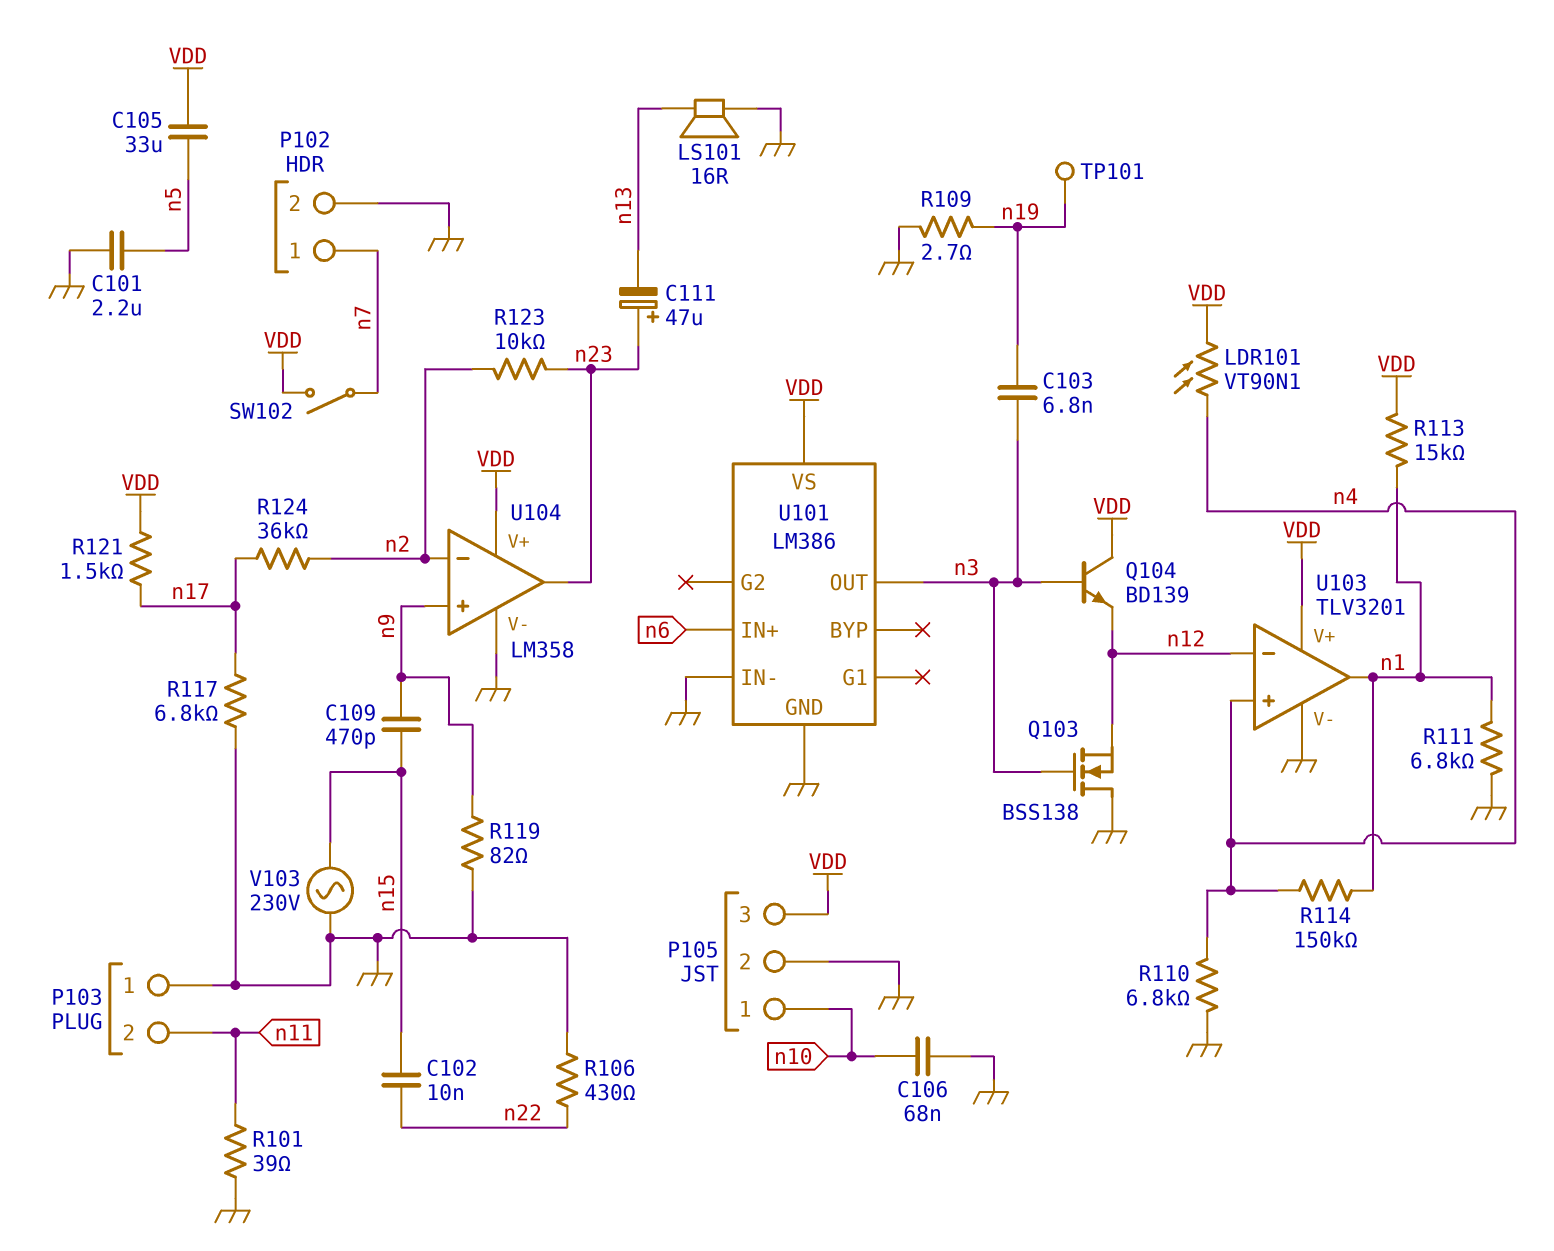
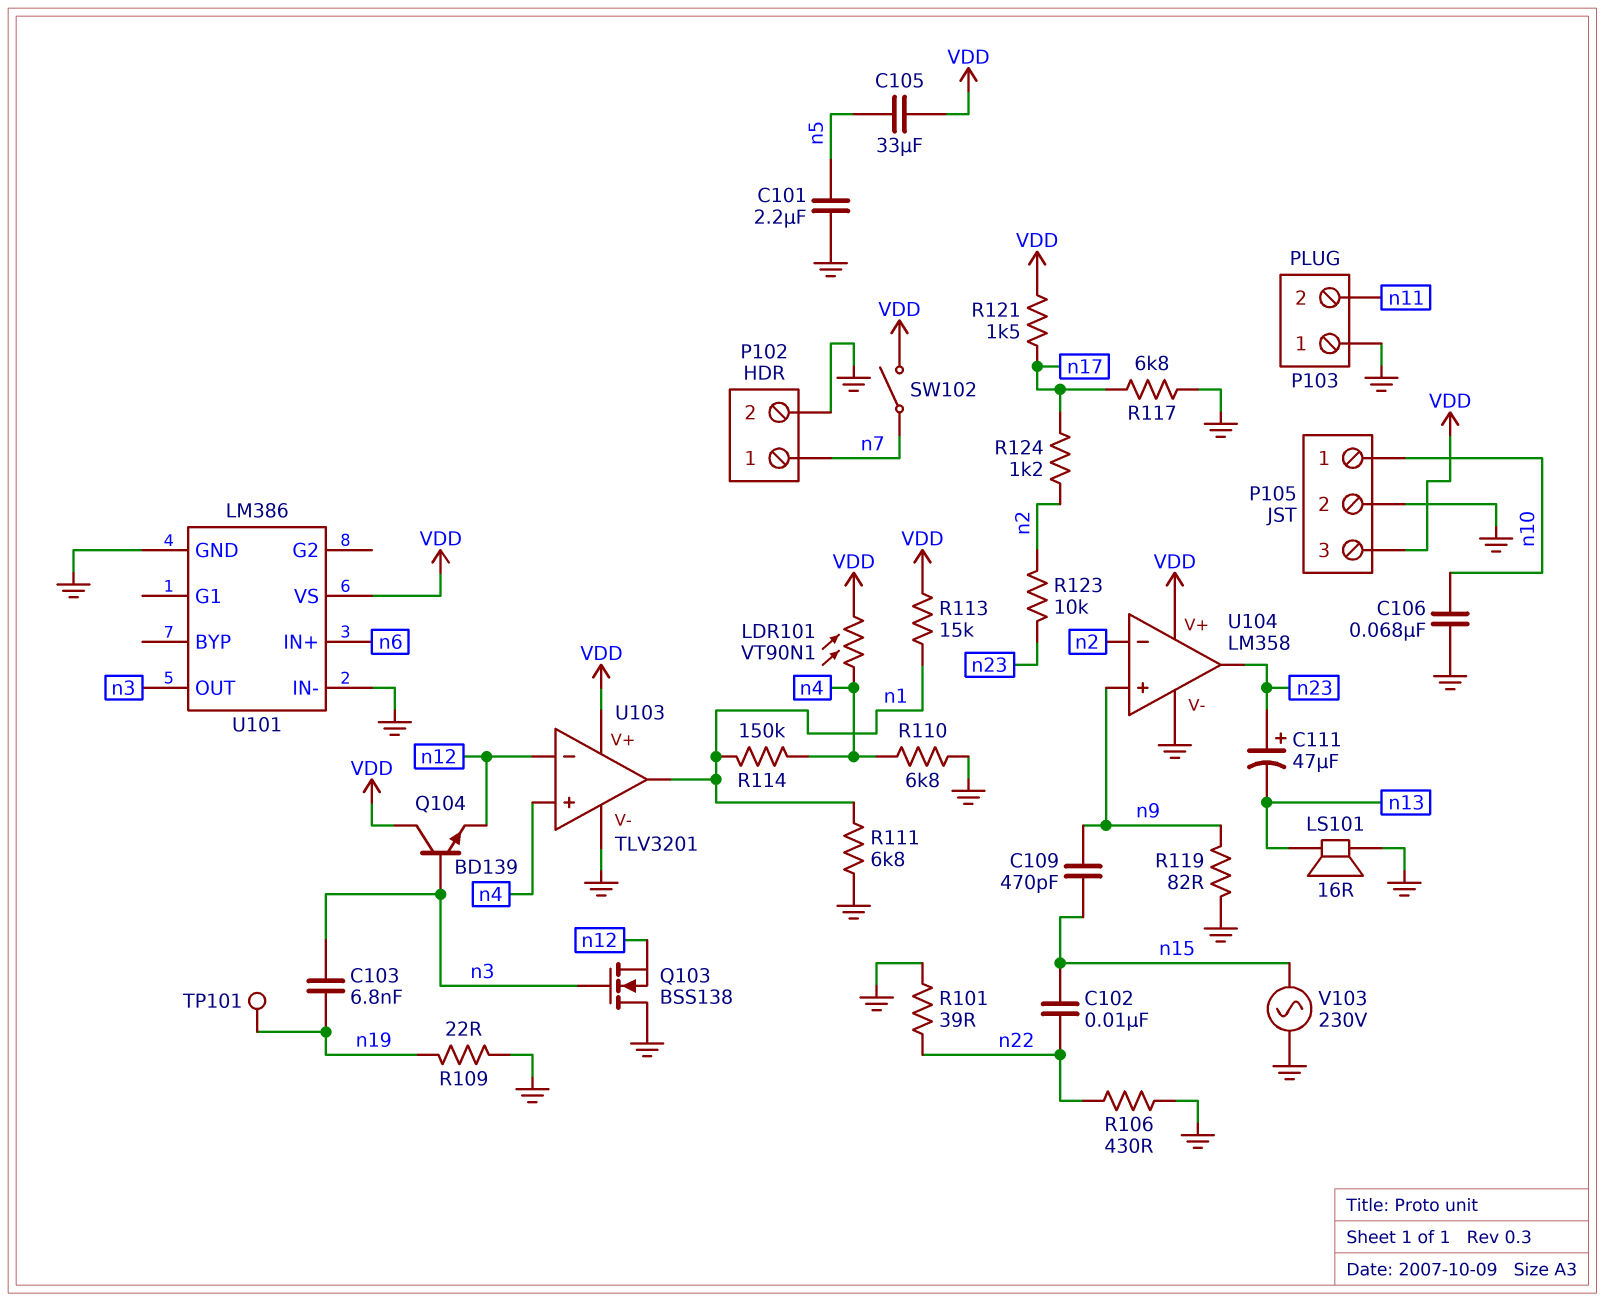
R101: 39 (GND, n11) -> 39 (GND, n22)
R109: 2.7 (GND, n19) -> 22 (GND, n19)
R124: 36k (n2, n17) -> 1.2k (n2, n17)

